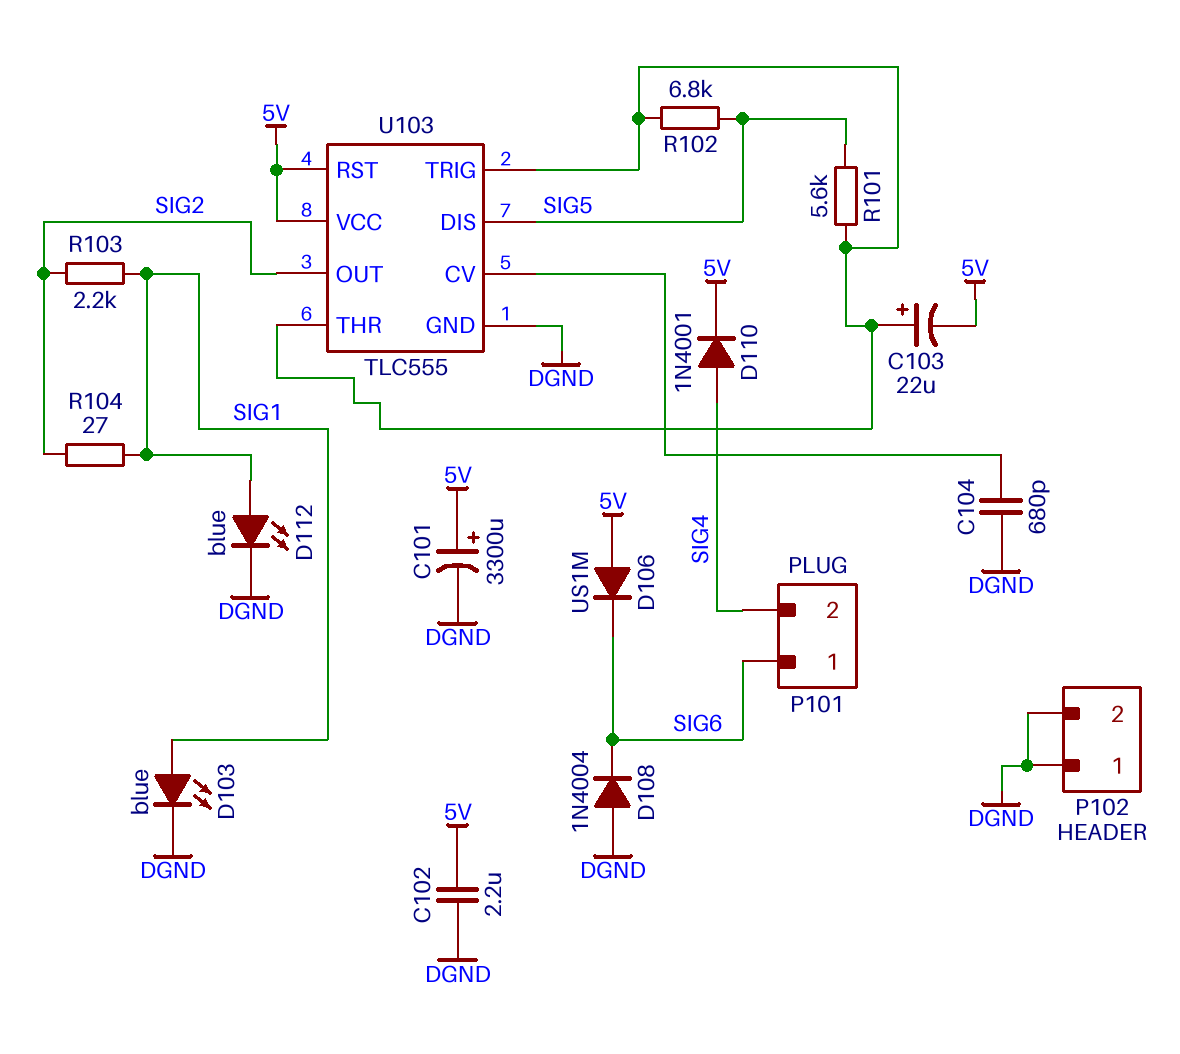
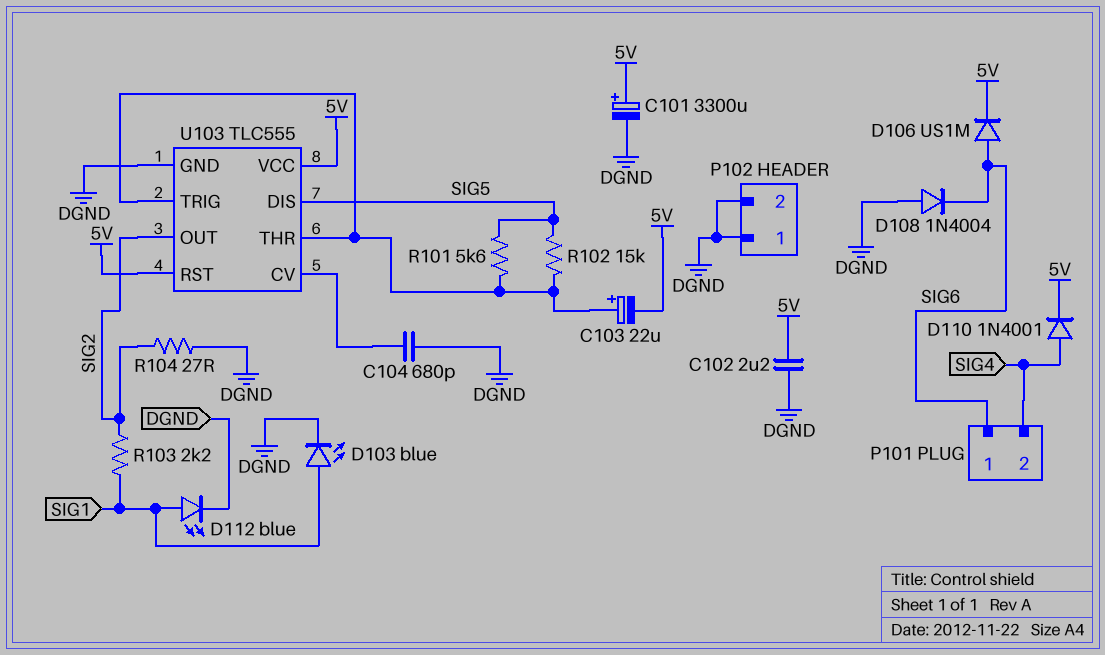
D106: diode US1M (A 5V, K SIG6) -> diode US1M (A SIG6, K 5V)
R102: 6.8k (SIG5, U103/THR) -> 15k (SIG5, U103/THR)
R104: 27 (SIG1, SIG2) -> 27 (DGND, SIG2)

